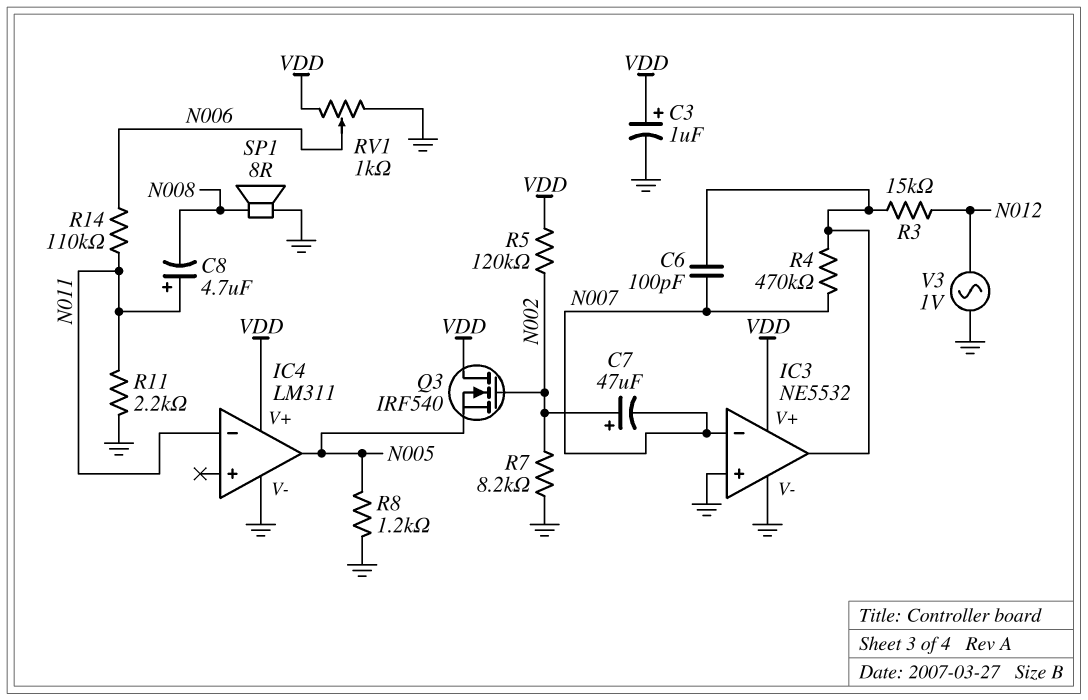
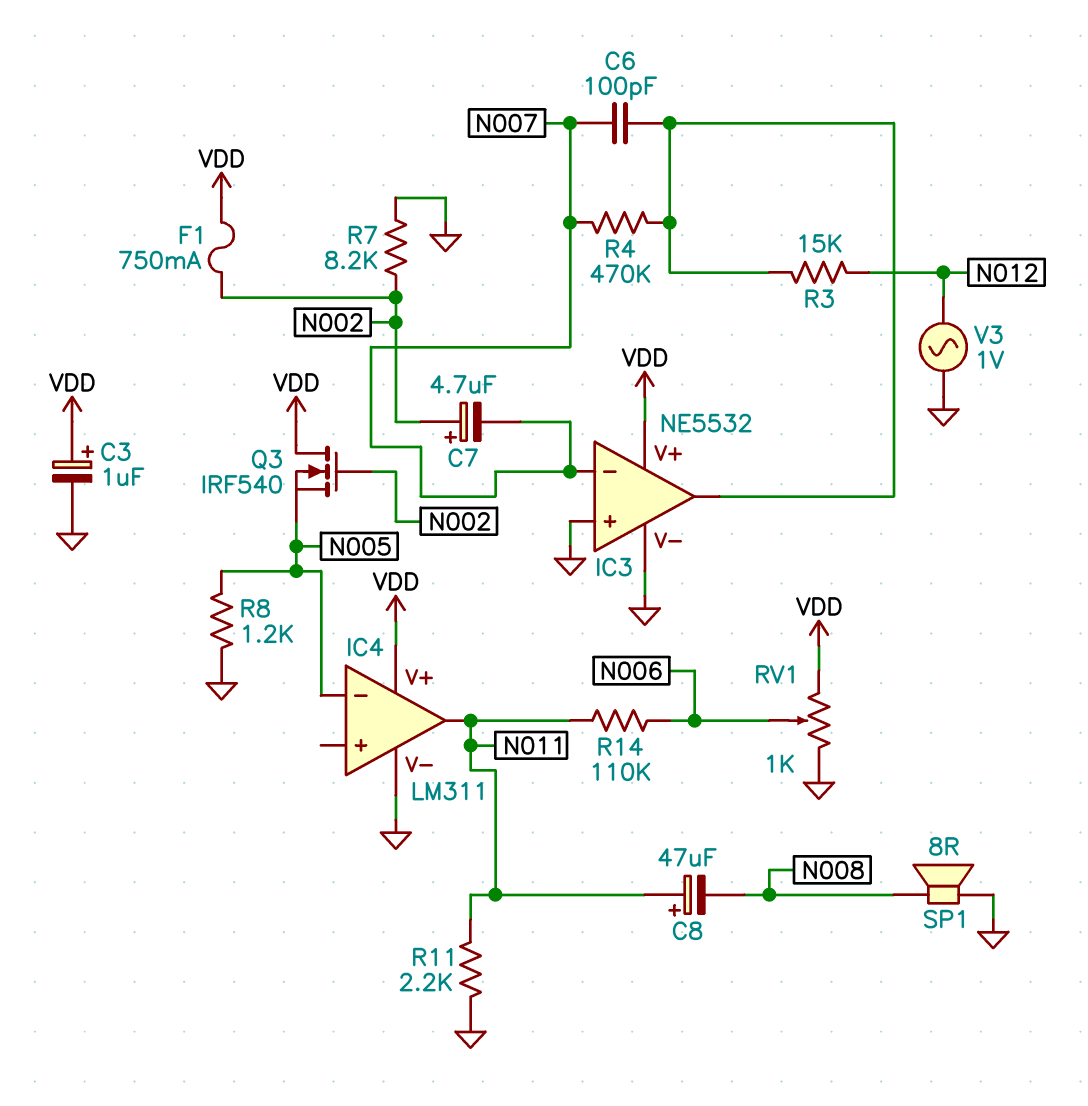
C7: 47uF (plus N002, minus N007) -> 4.7uF (plus N002, minus N007)
C8: 4.7uF (plus N011, minus N008) -> 47uF (plus N011, minus N008)
F1: none -> 750mA (N002, VDD)
IC4 pin in-: N011 -> N005
IC4 pin out: N005 -> N011
R5: 120k (N002, VDD) -> none

